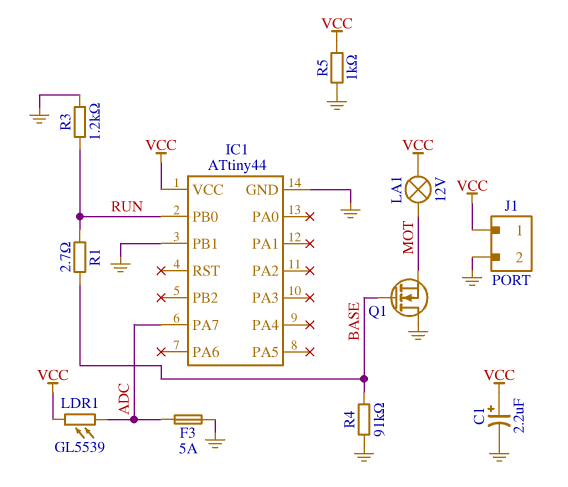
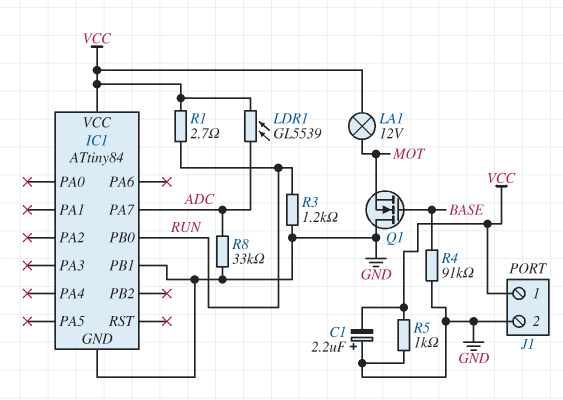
C1: 2.2uF (plus VCC, minus GND) -> 2.2uF (plus GND, minus VCC)
F3: 5A (ADC, GND) -> none
IC1: ATtiny44 -> ATtiny84
R1: 2.7 (BASE, RUN) -> 2.7 (RUN, VCC)
R8: none -> 33k (ADC, GND)

